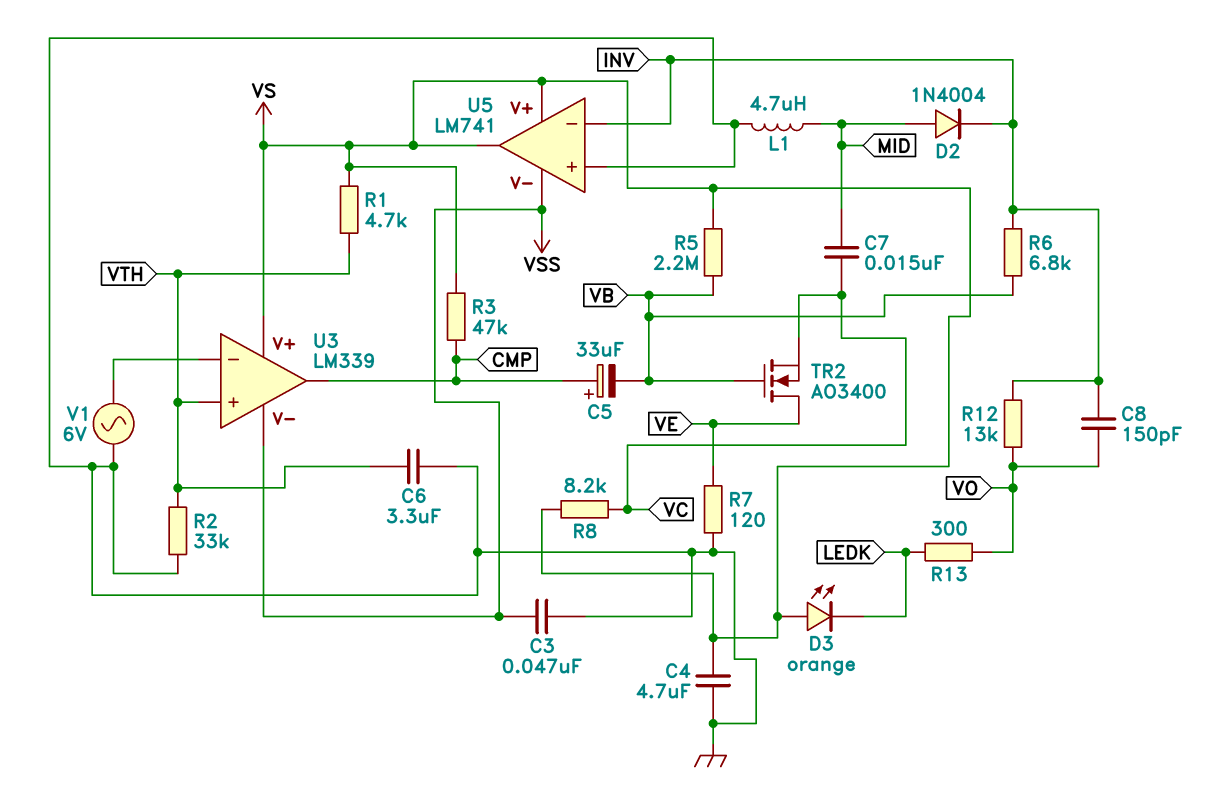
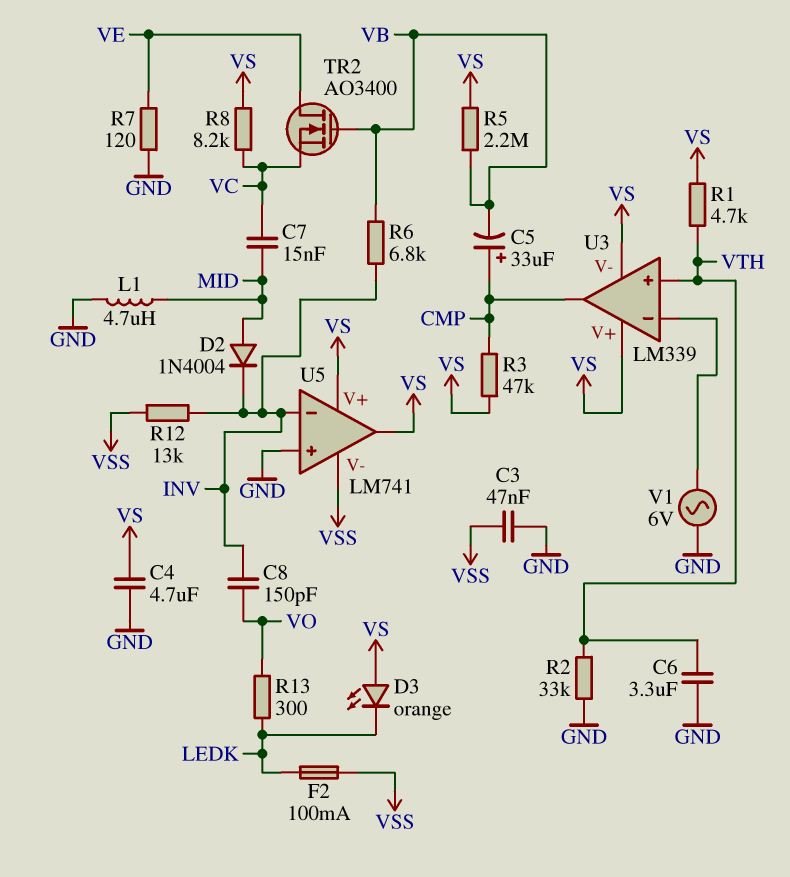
F2: none -> 100mA (LEDK, VSS)
R12: 13k (INV, VO) -> 13k (INV, VSS)
U3 pin V-: VSS -> VS

